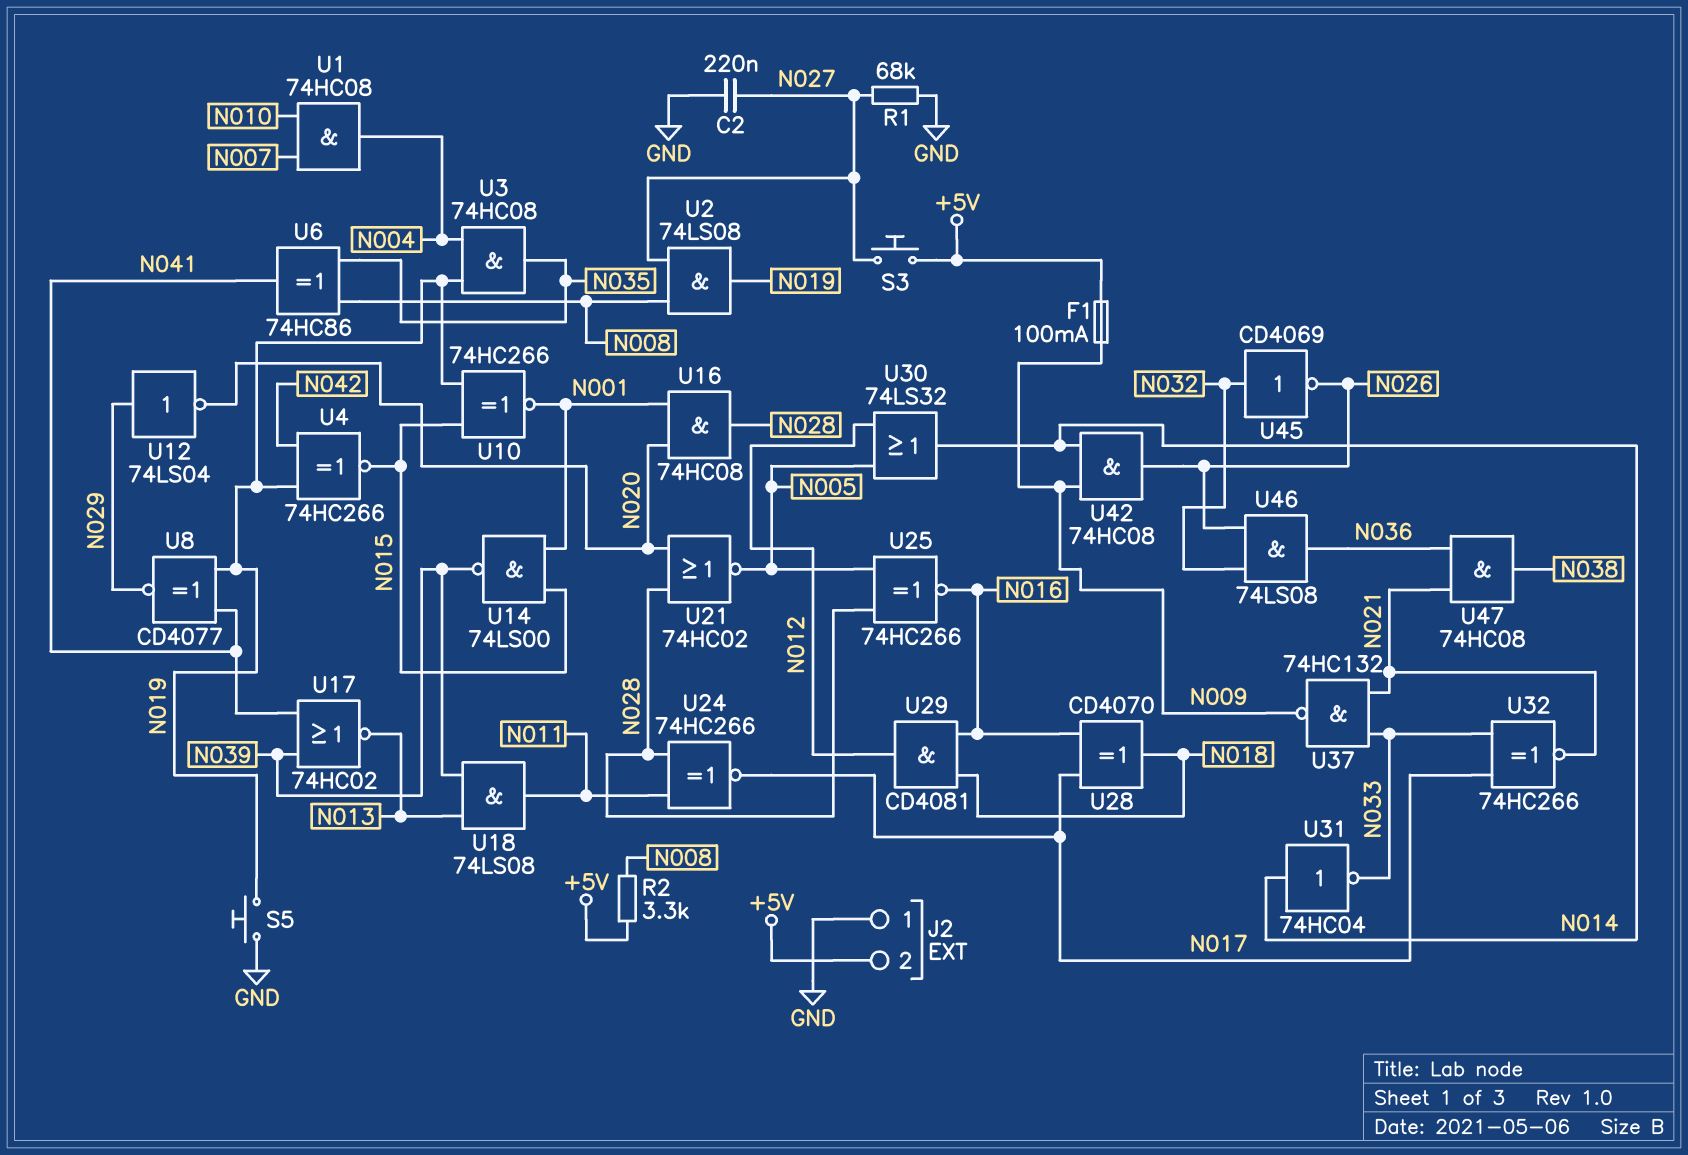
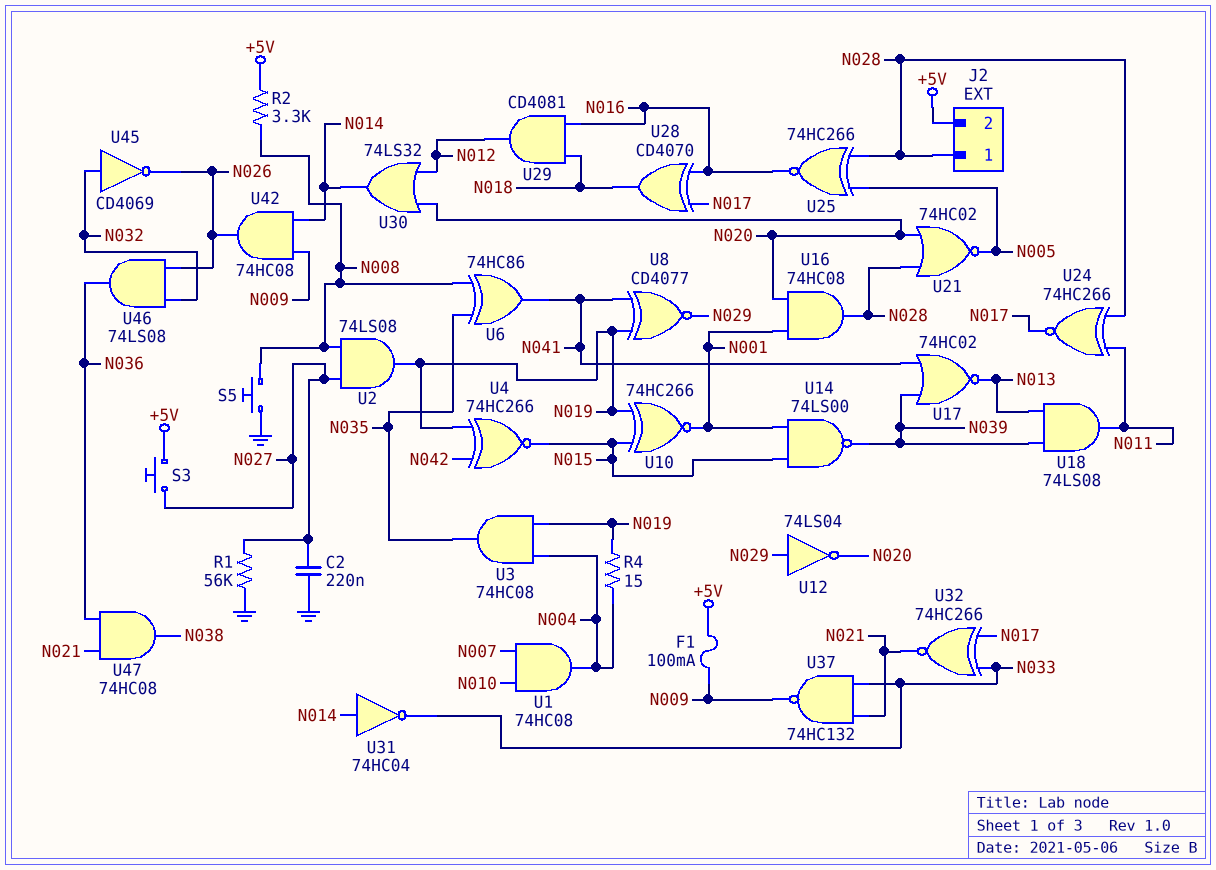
J2 pin 1: GND -> N028
R1: 68k (GND, N027) -> 56k (GND, N027)
R4: none -> 15 (N004, N019)
S5: button (GND, N019) -> button (GND, N008)
U30: OR 74LS32 (in N005, in N012, out N014) -> OR 74LS32 (in N012, in N020, out N014)

